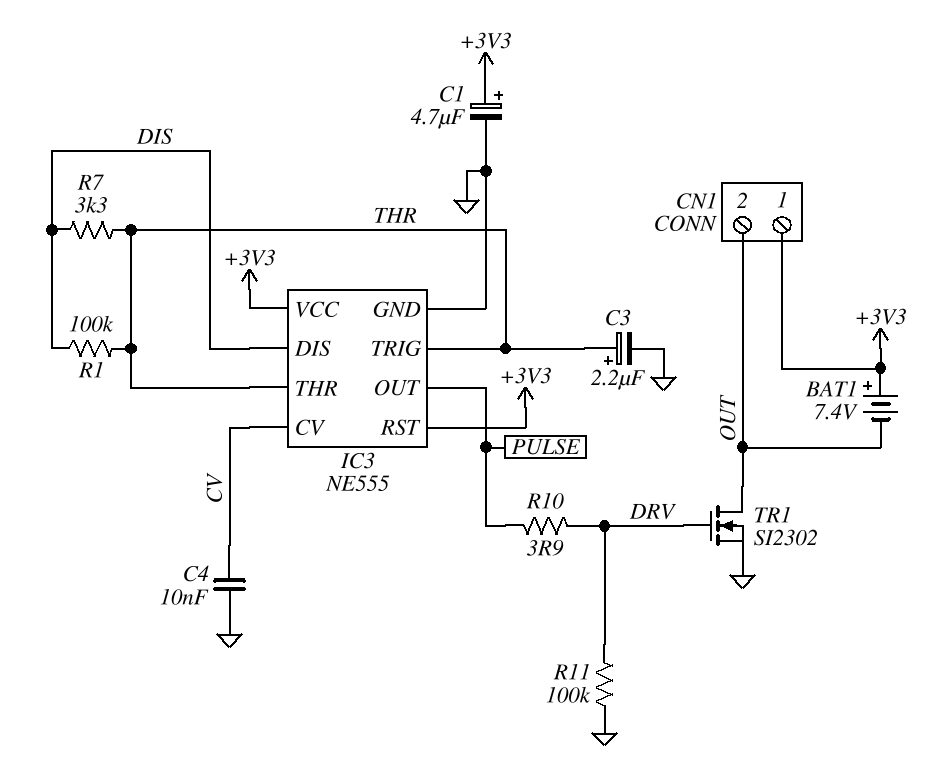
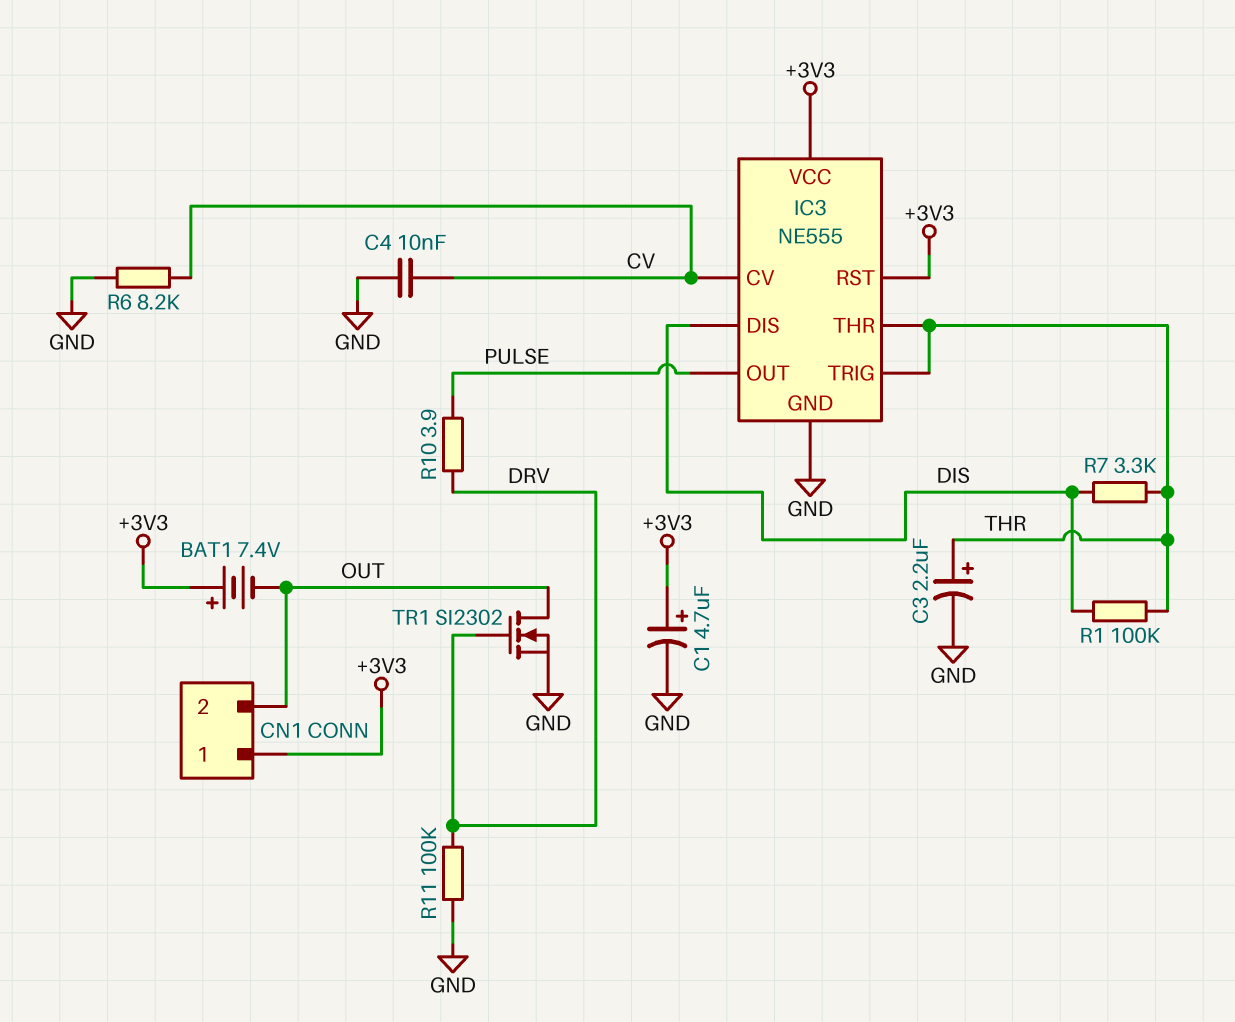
R6: none -> 8.2k (CV, GND)

